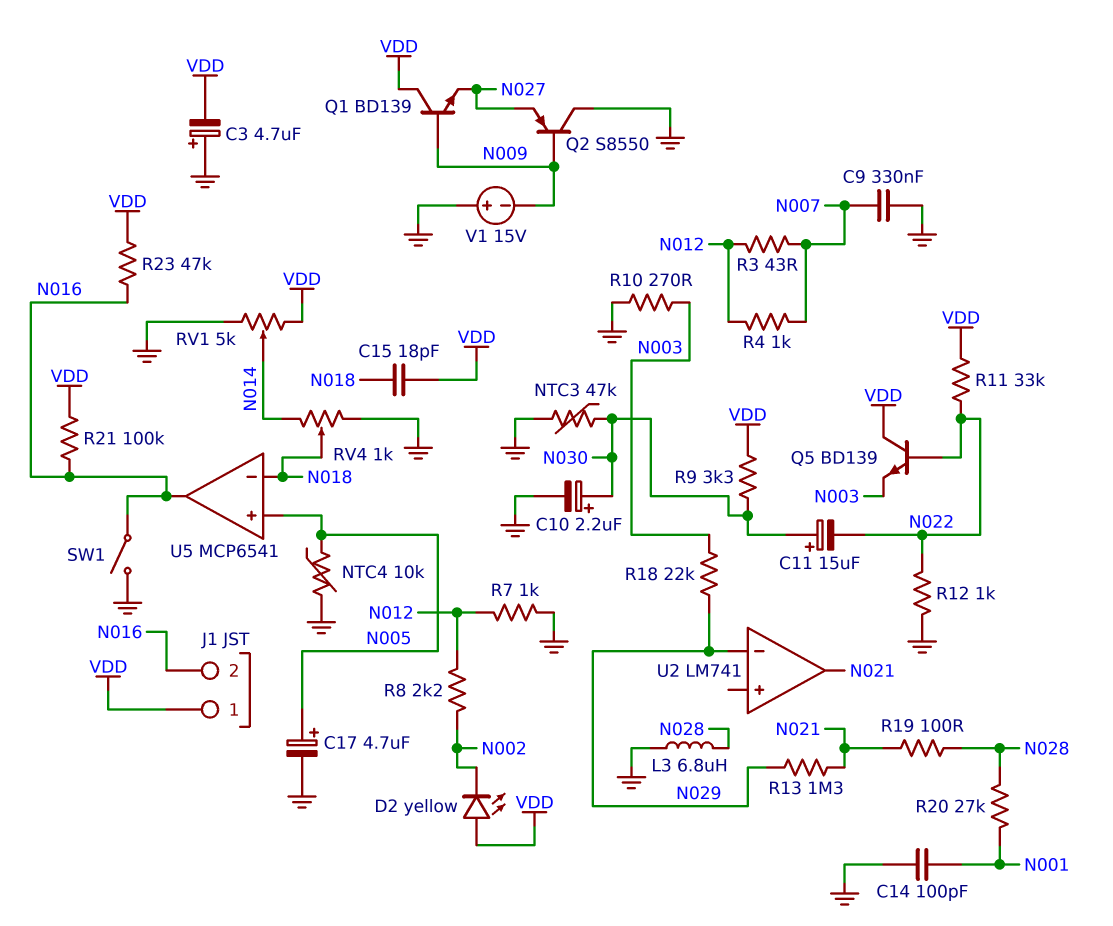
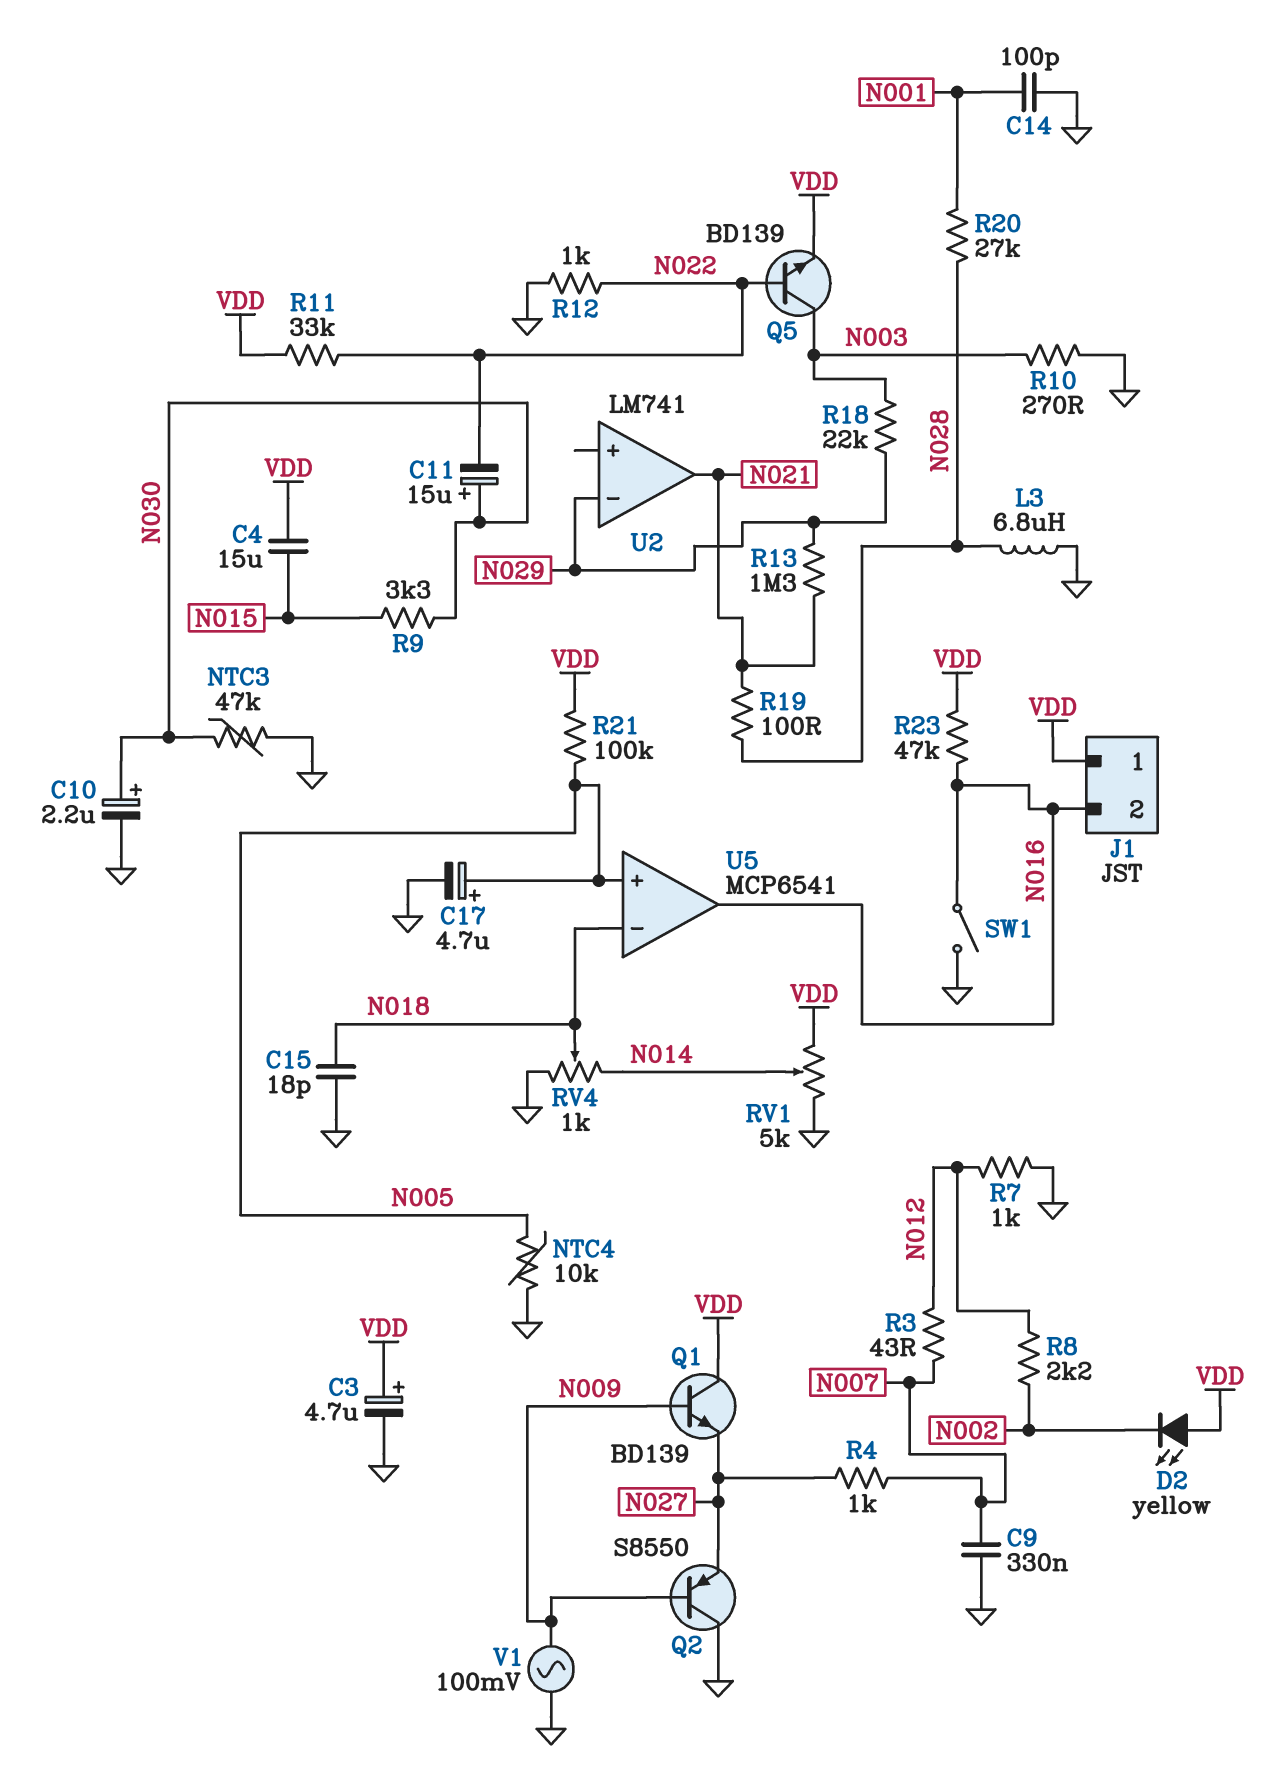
C3: 4.7uF (plus GND, minus VDD) -> 4.7uF (plus VDD, minus GND)
C4: none -> 15uF (N015, VDD)
C15: 18pF (N018, VDD) -> 18pF (GND, N018)
Q5: NPN BD139 (B N022, C VDD, E N003) -> NPN BD139 (B N022, C N003, E VDD)
R4: 1k (N007, N012) -> 1k (N007, N027)
R9: 3.3k (N030, VDD) -> 3.3k (N015, N030)
R21: 100k (N016, VDD) -> 100k (N005, VDD)
V1: 15V (plus GND, minus N009) -> AC 100mV (GND, N009)

